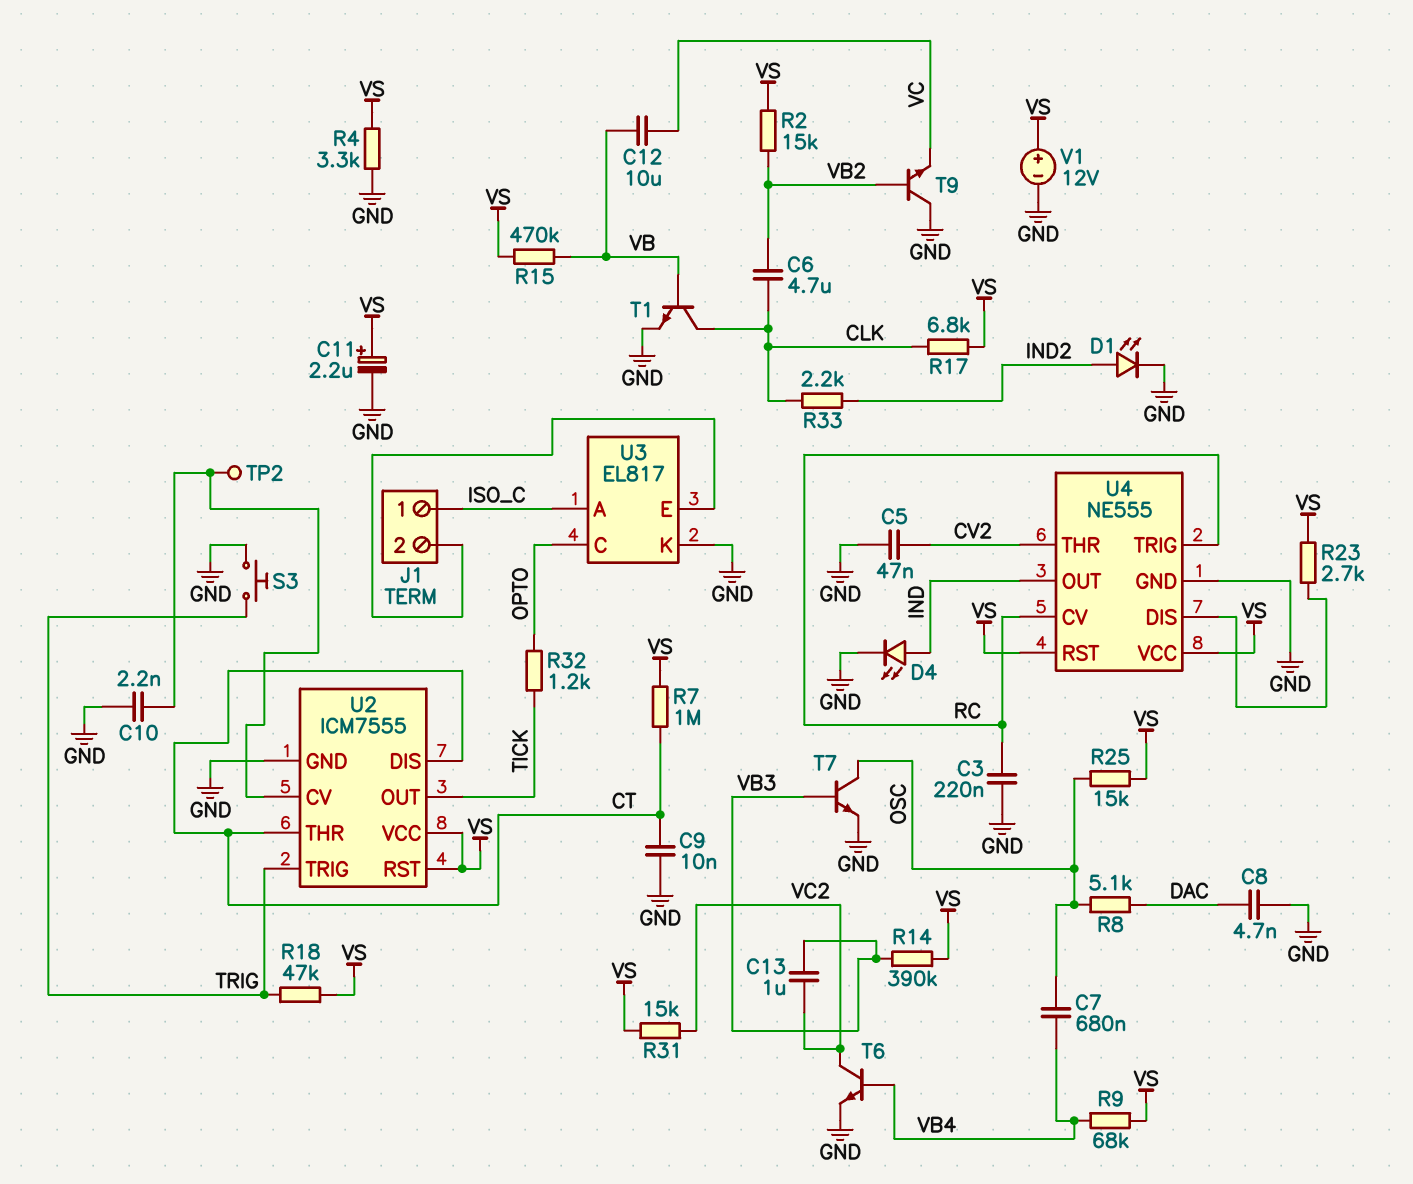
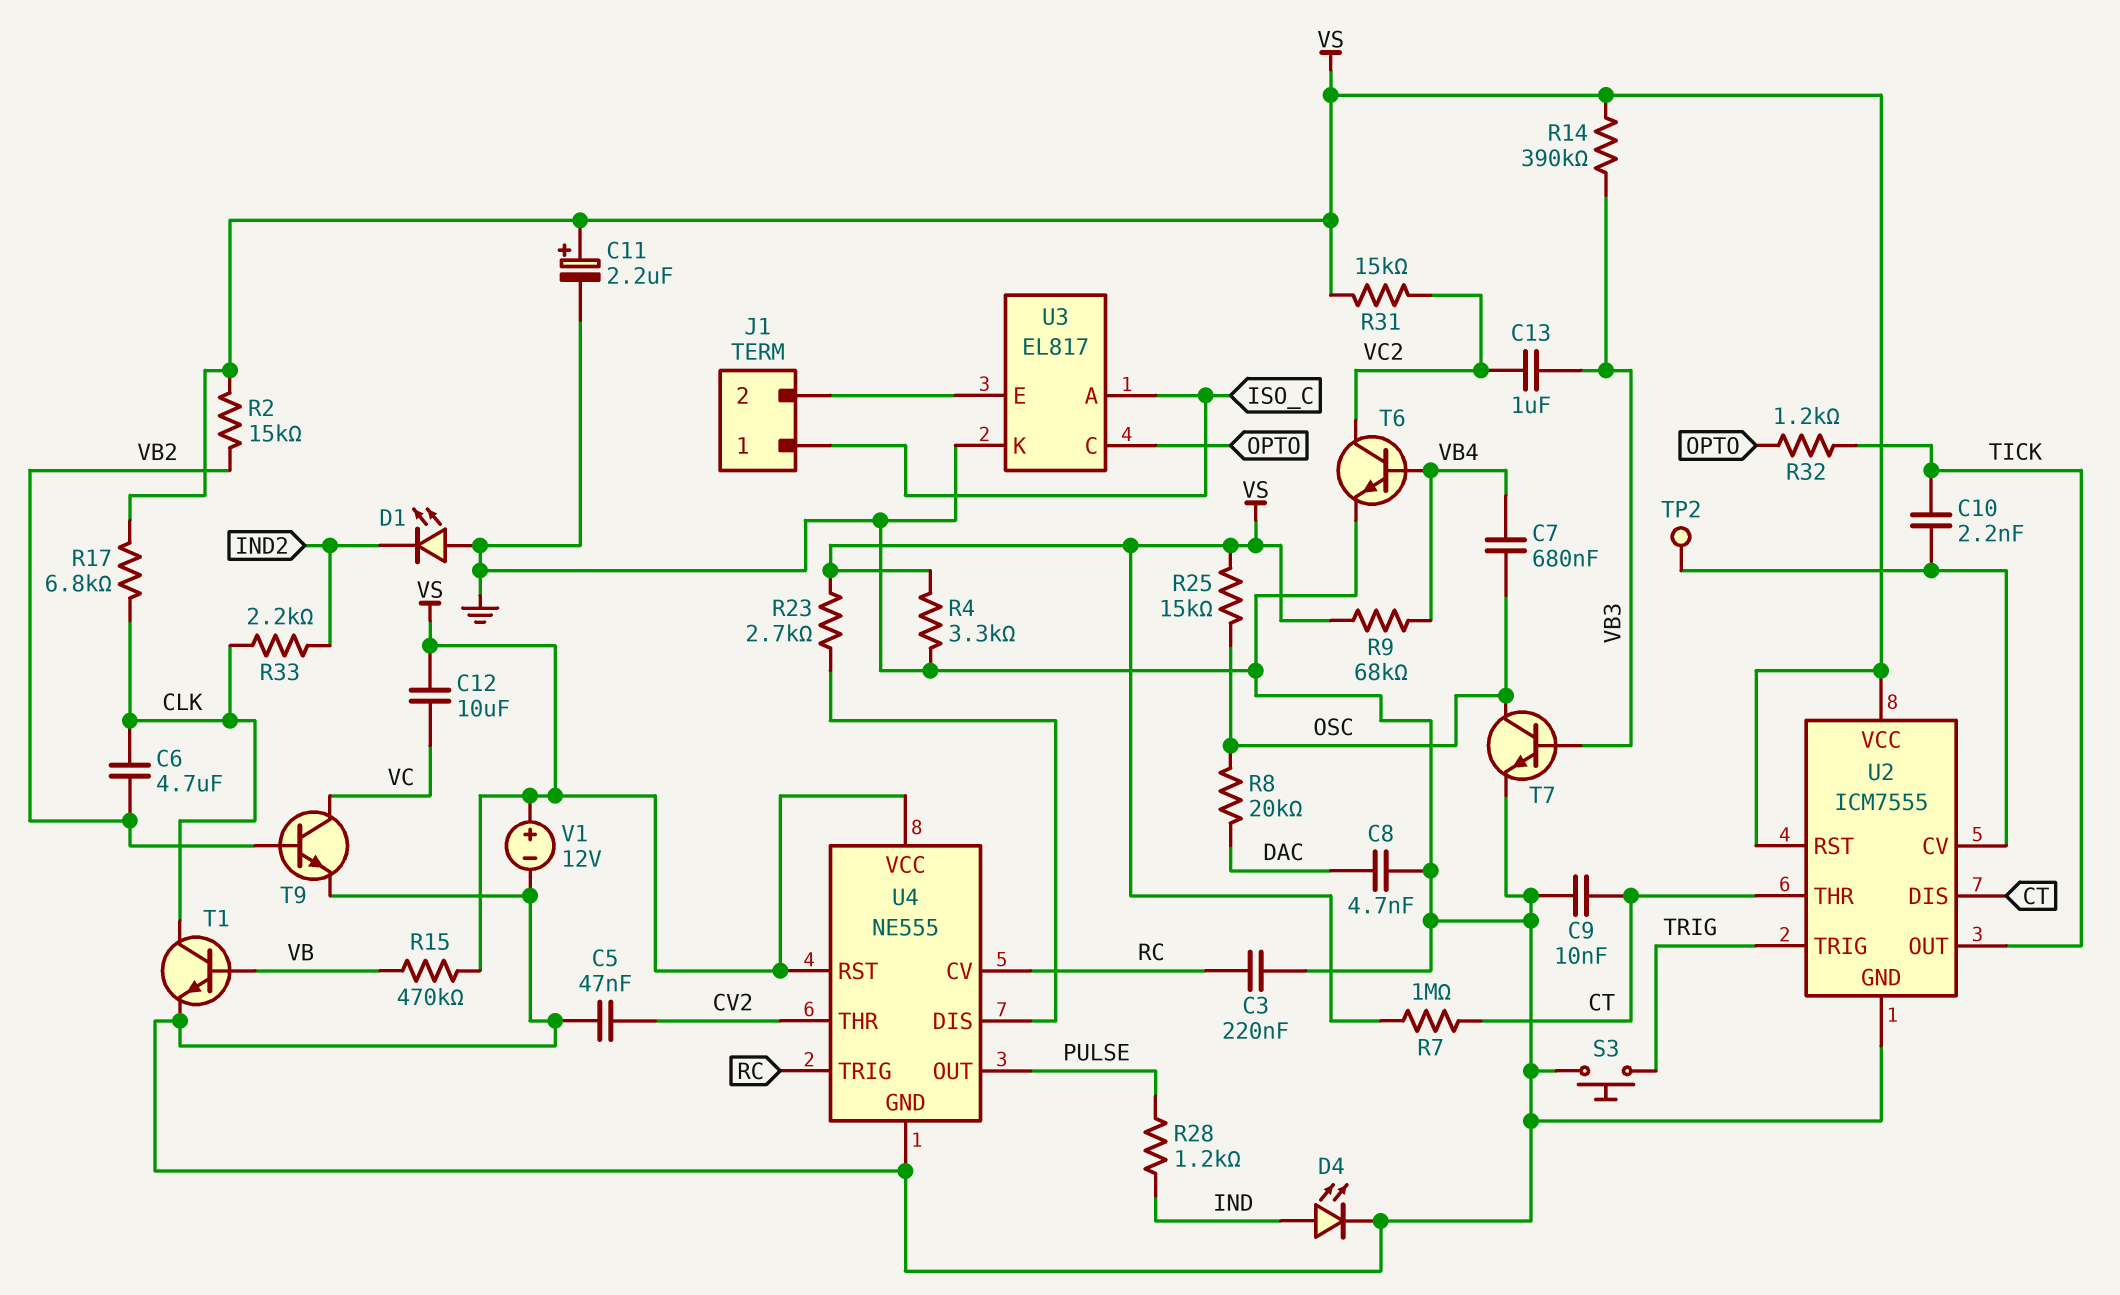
C10: 2.2nF (GND, U2/CV) -> 2.2nF (TICK, U2/CV)
C12: 10uF (VB, VC) -> 10uF (VC, VS)
D1: LED (A IND2, K GND) -> LED (A GND, K IND2)
R8: 5.1k (DAC, OSC) -> 20k (DAC, OSC)
R18: 47k (TRIG, VS) -> none
R28: none -> 1.2k (IND, PULSE)
T9: NPN (B VB2, C GND, E VC) -> NPN (B VB2, C VC, E GND)
U4 pin OUT: IND -> PULSE

